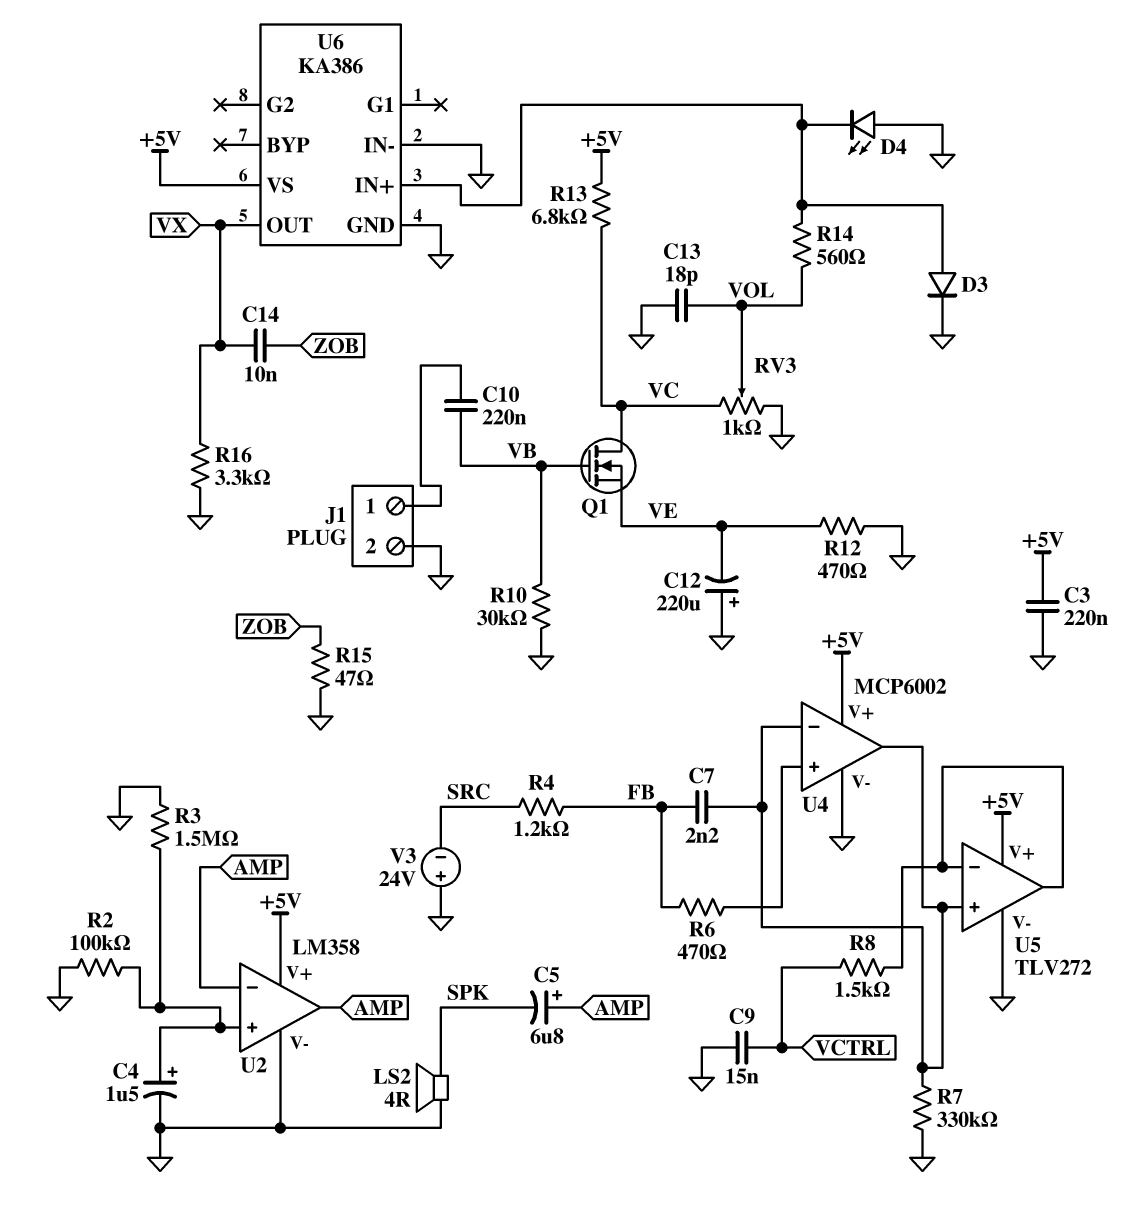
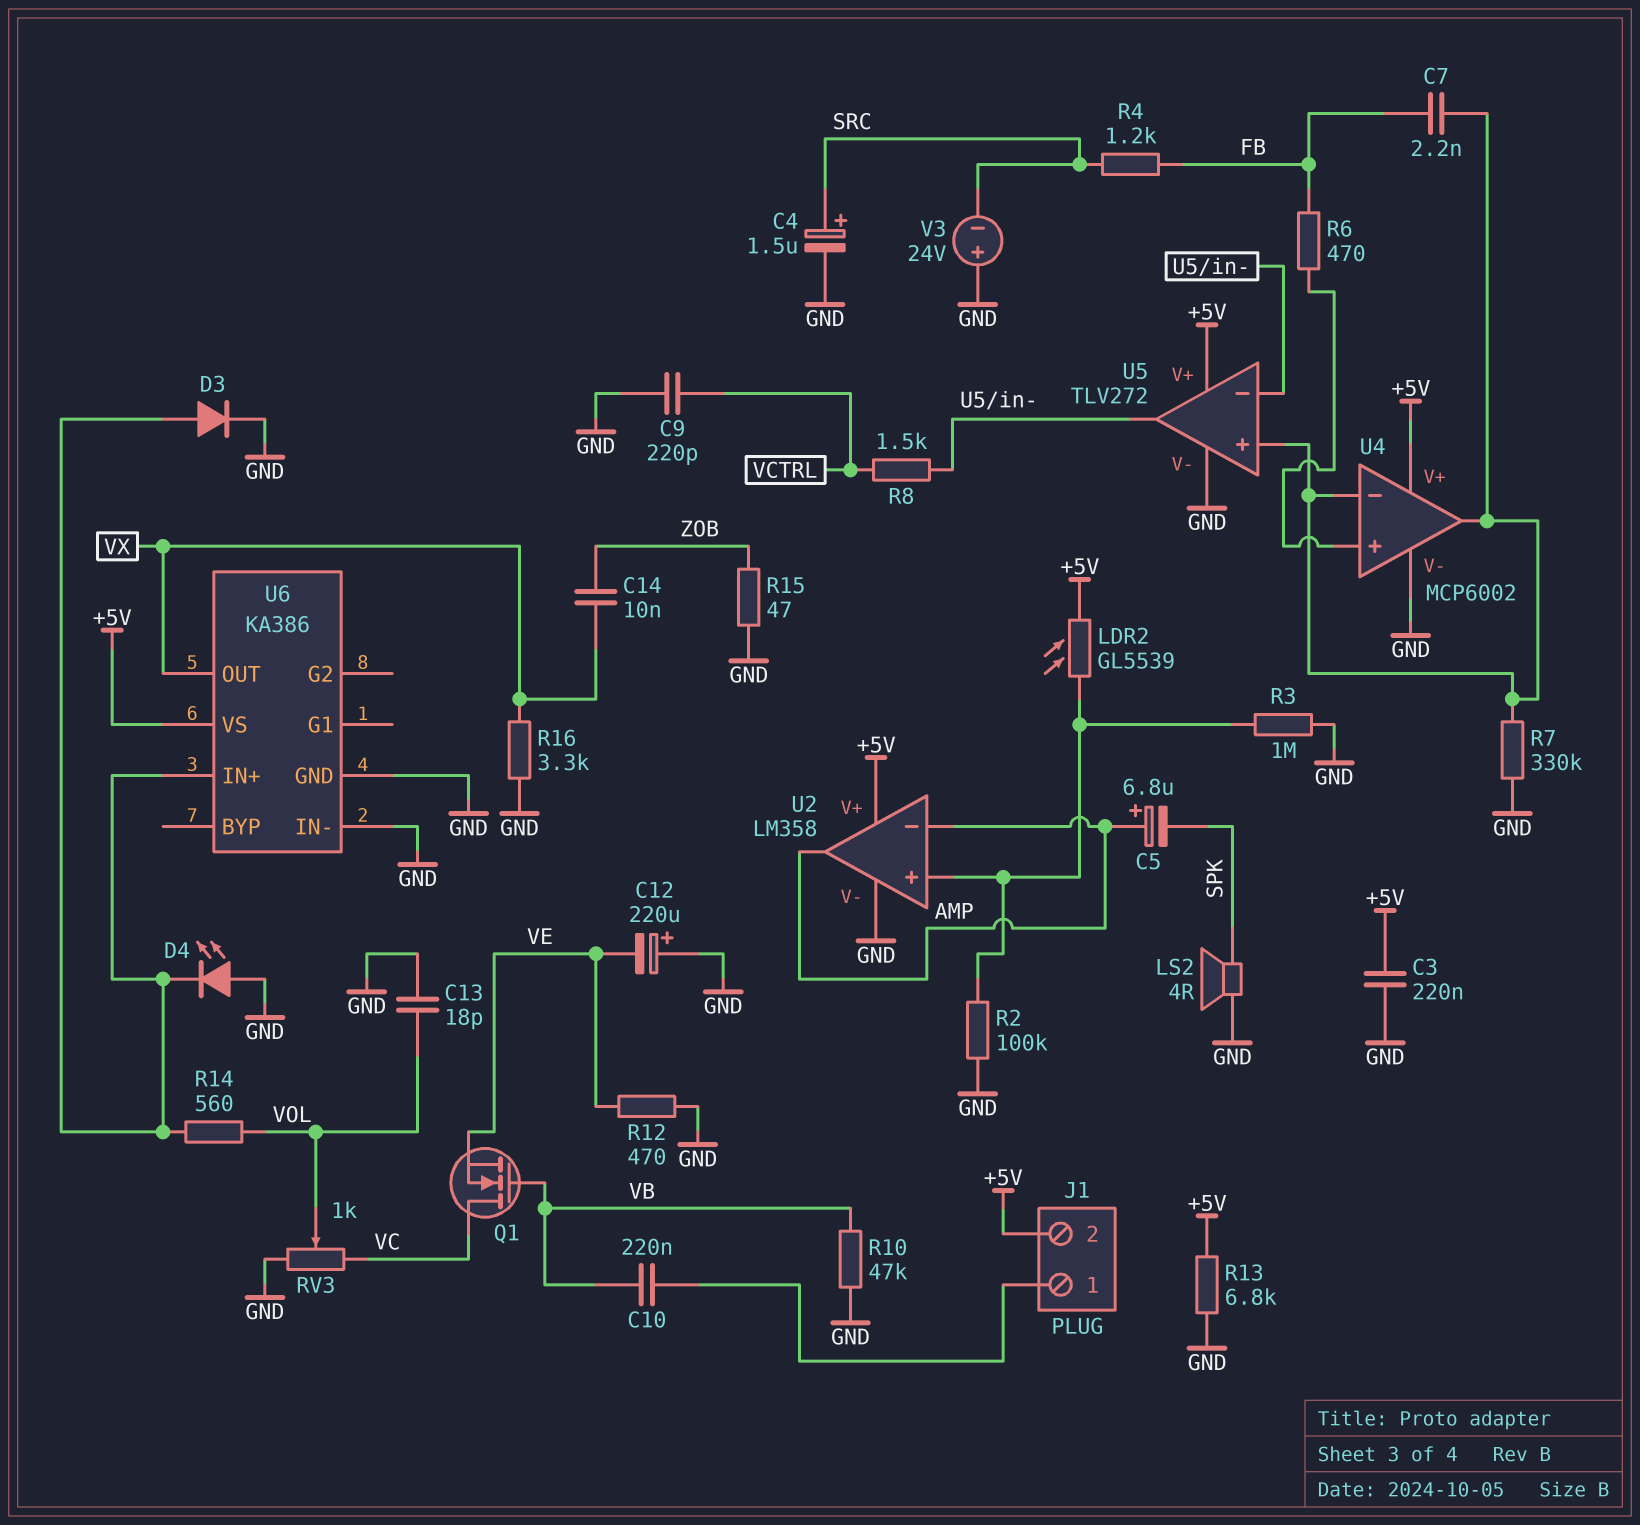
C4: 1.5uF (plus U2/in+, minus GND) -> 1.5uF (plus SRC, minus GND)
C9: 15nF (GND, VCTRL) -> 220pF (GND, VCTRL)
J1 pin 2: GND -> +5V
LDR2: none -> GL5539 (+5V, U2/in+)
R3: 1.5M (GND, U2/in+) -> 1M (GND, U2/in+)
R10: 30k (GND, VB) -> 47k (GND, VB)
R13: 6.8k (+5V, VC) -> 6.8k (+5V, GND)

